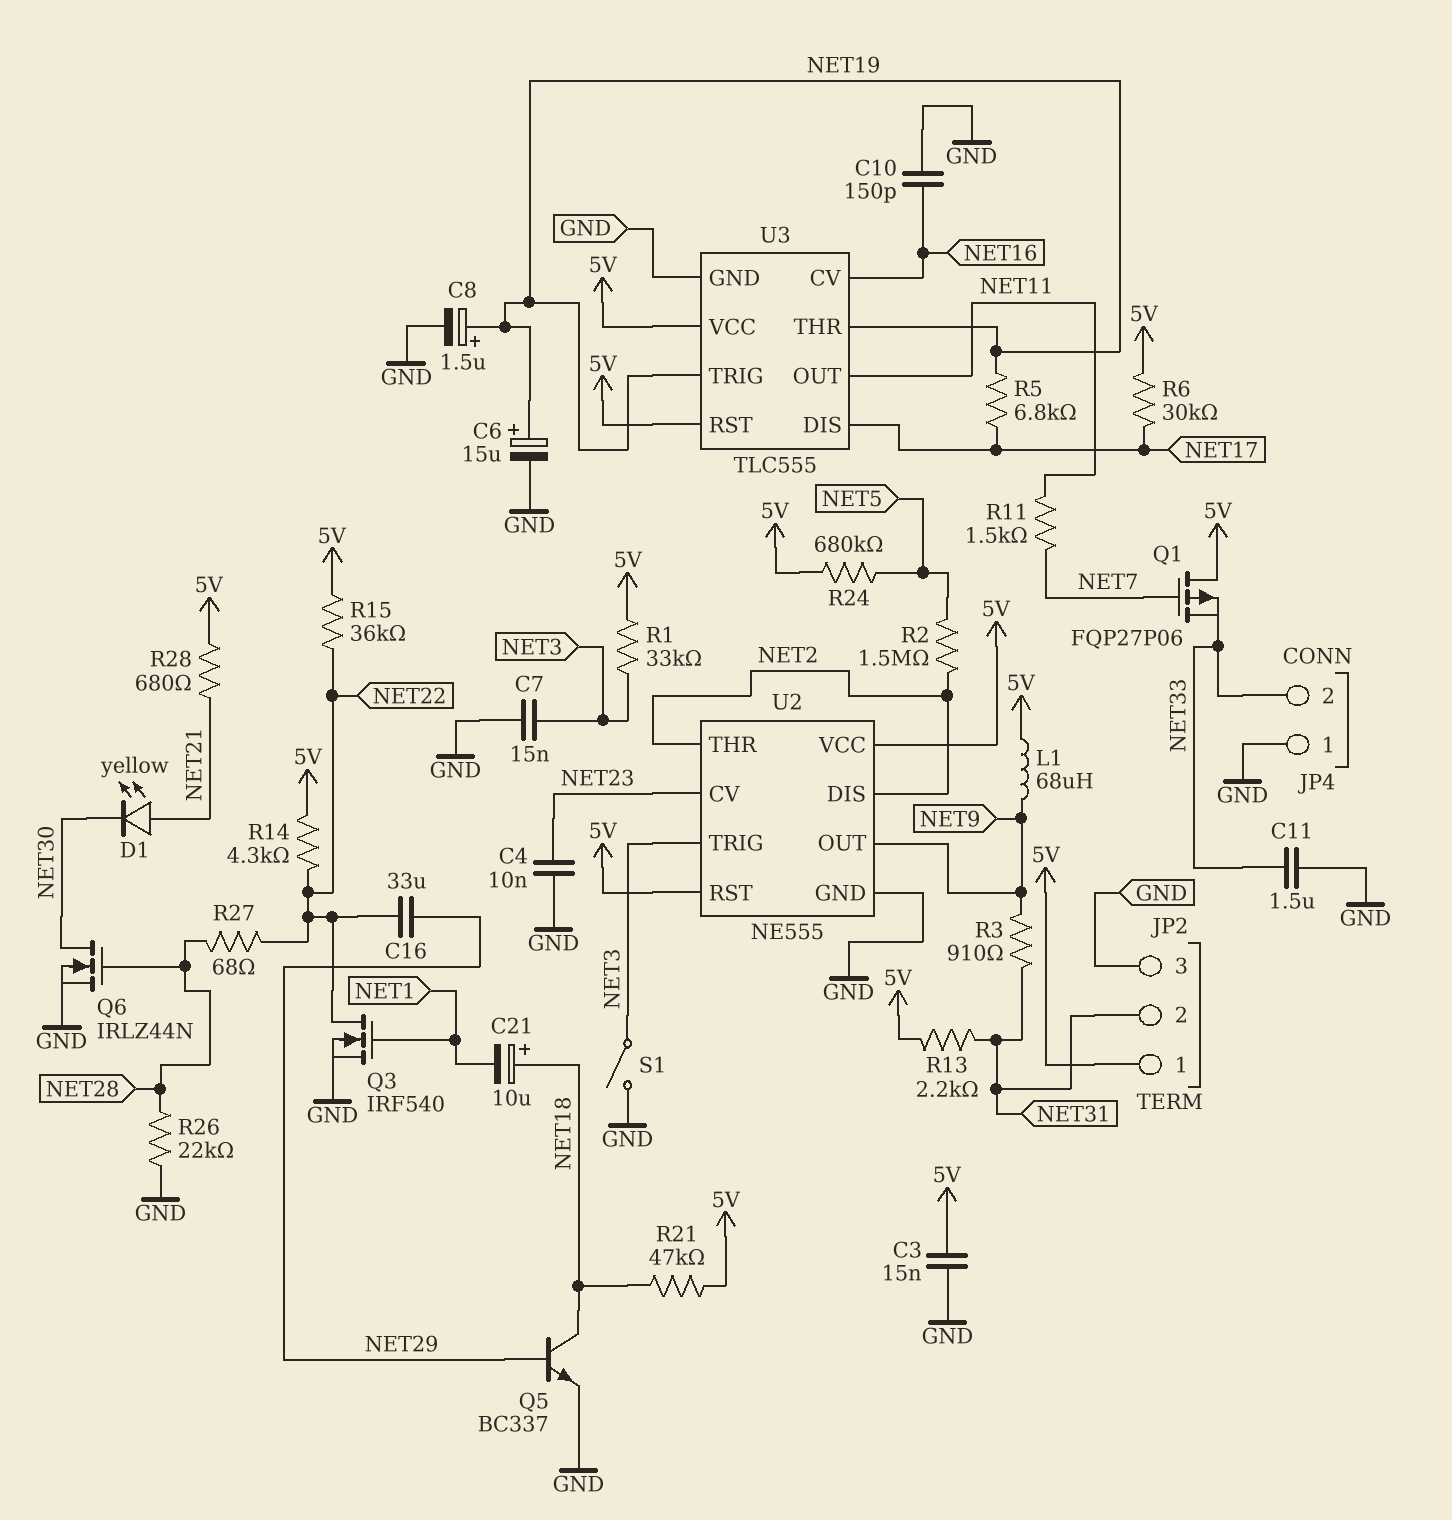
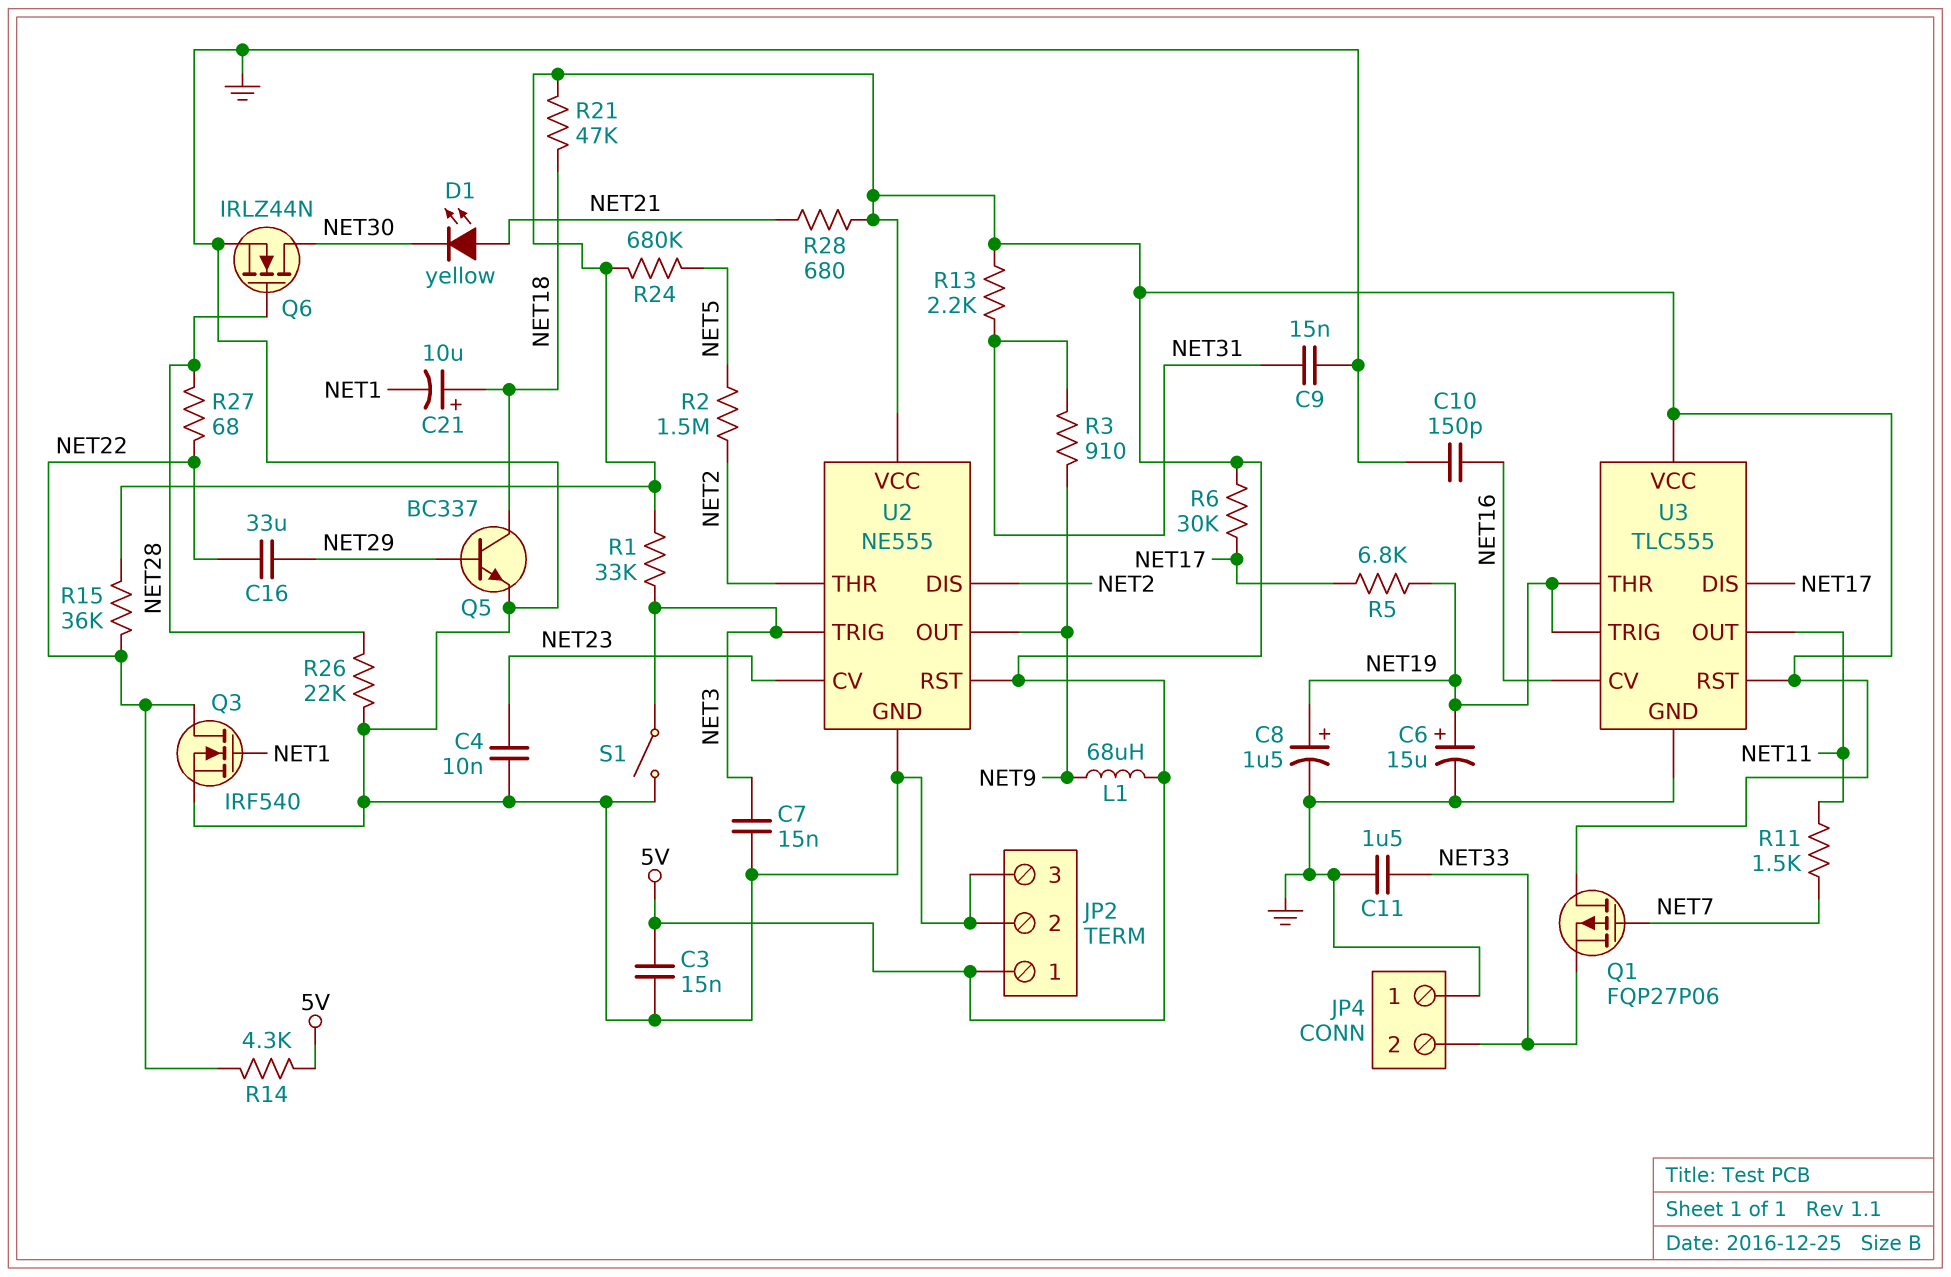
C9: none -> 15nF (GND, NET31)
JP2 pin 2: NET31 -> GND

